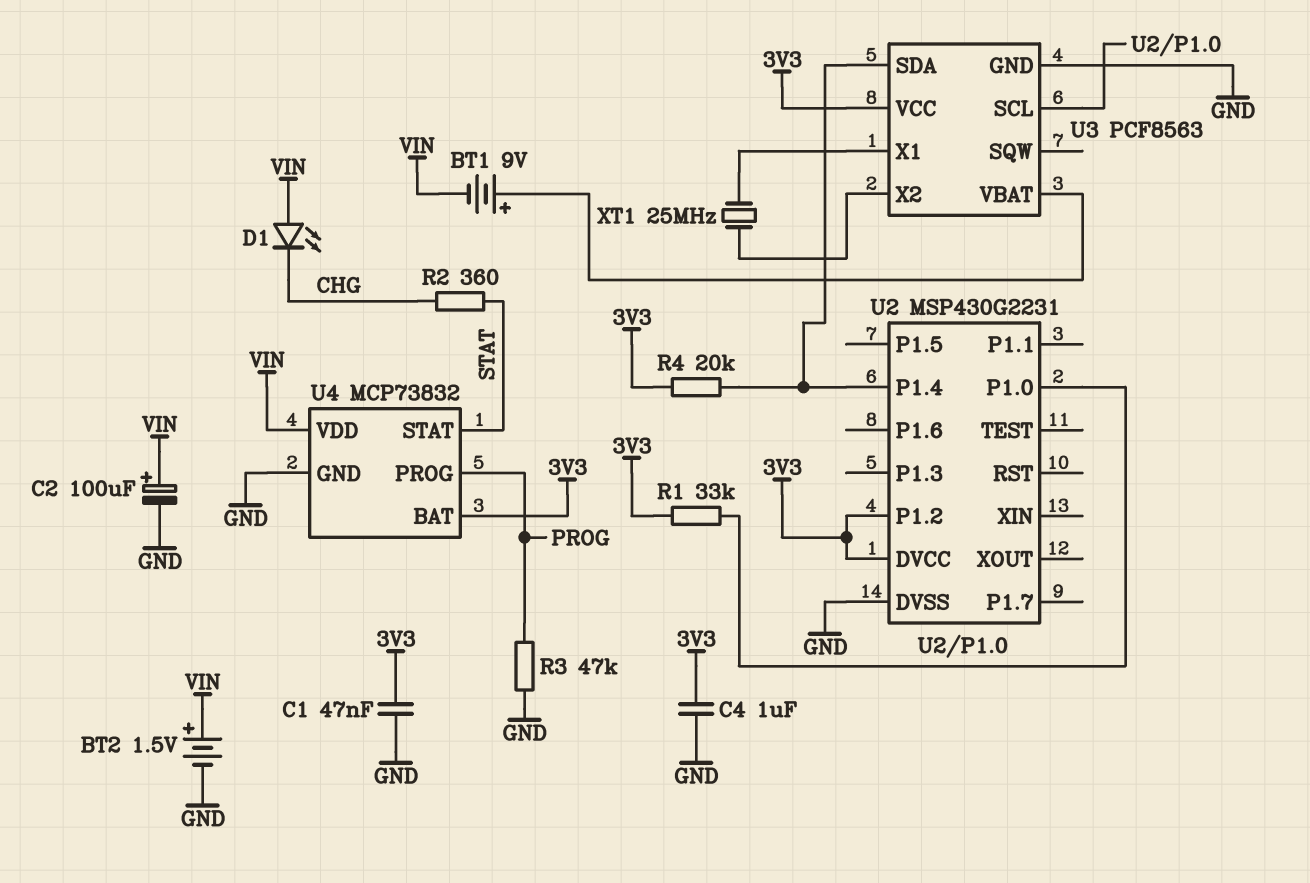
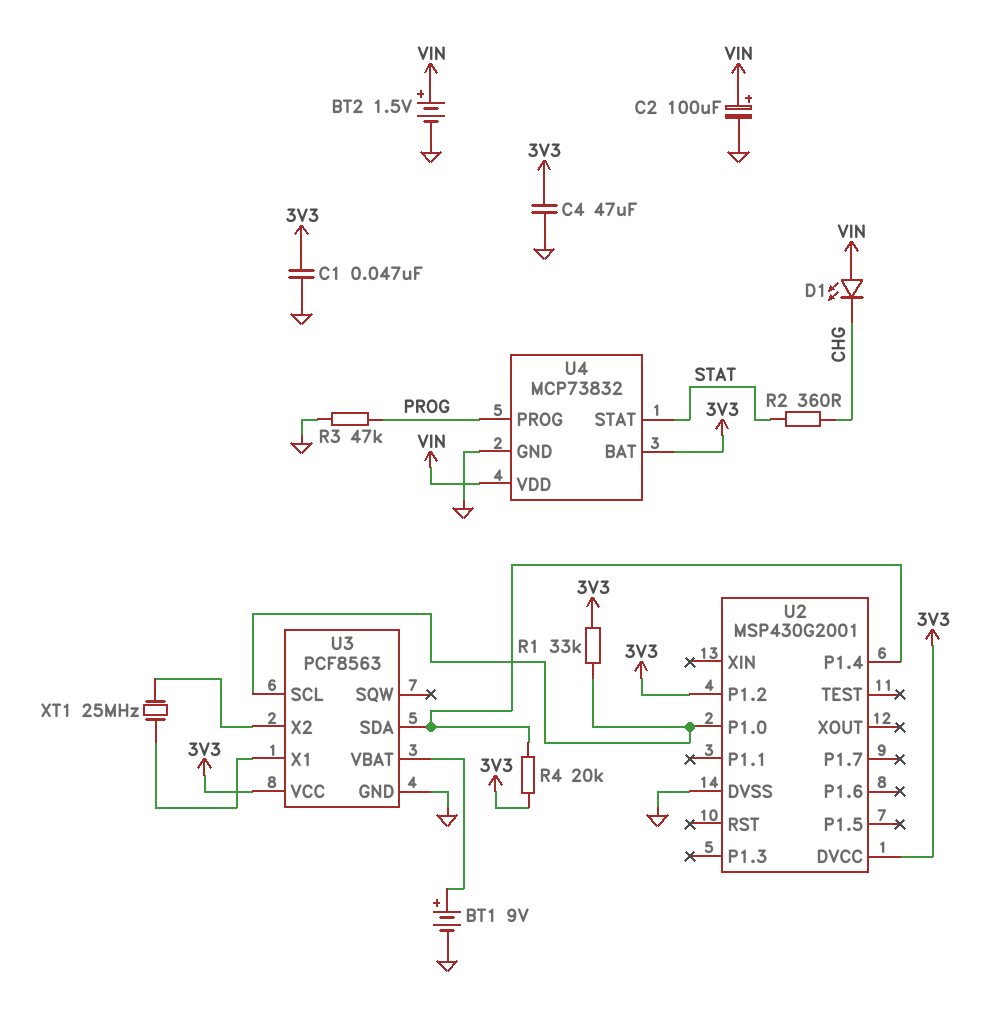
BT1: 9V (plus U3/VBAT, minus VIN) -> 9V (plus U3/VBAT, minus GND)
C4: 1uF (3V3, GND) -> 47uF (3V3, GND)
U2: MSP430G2231 -> MSP430G2001

